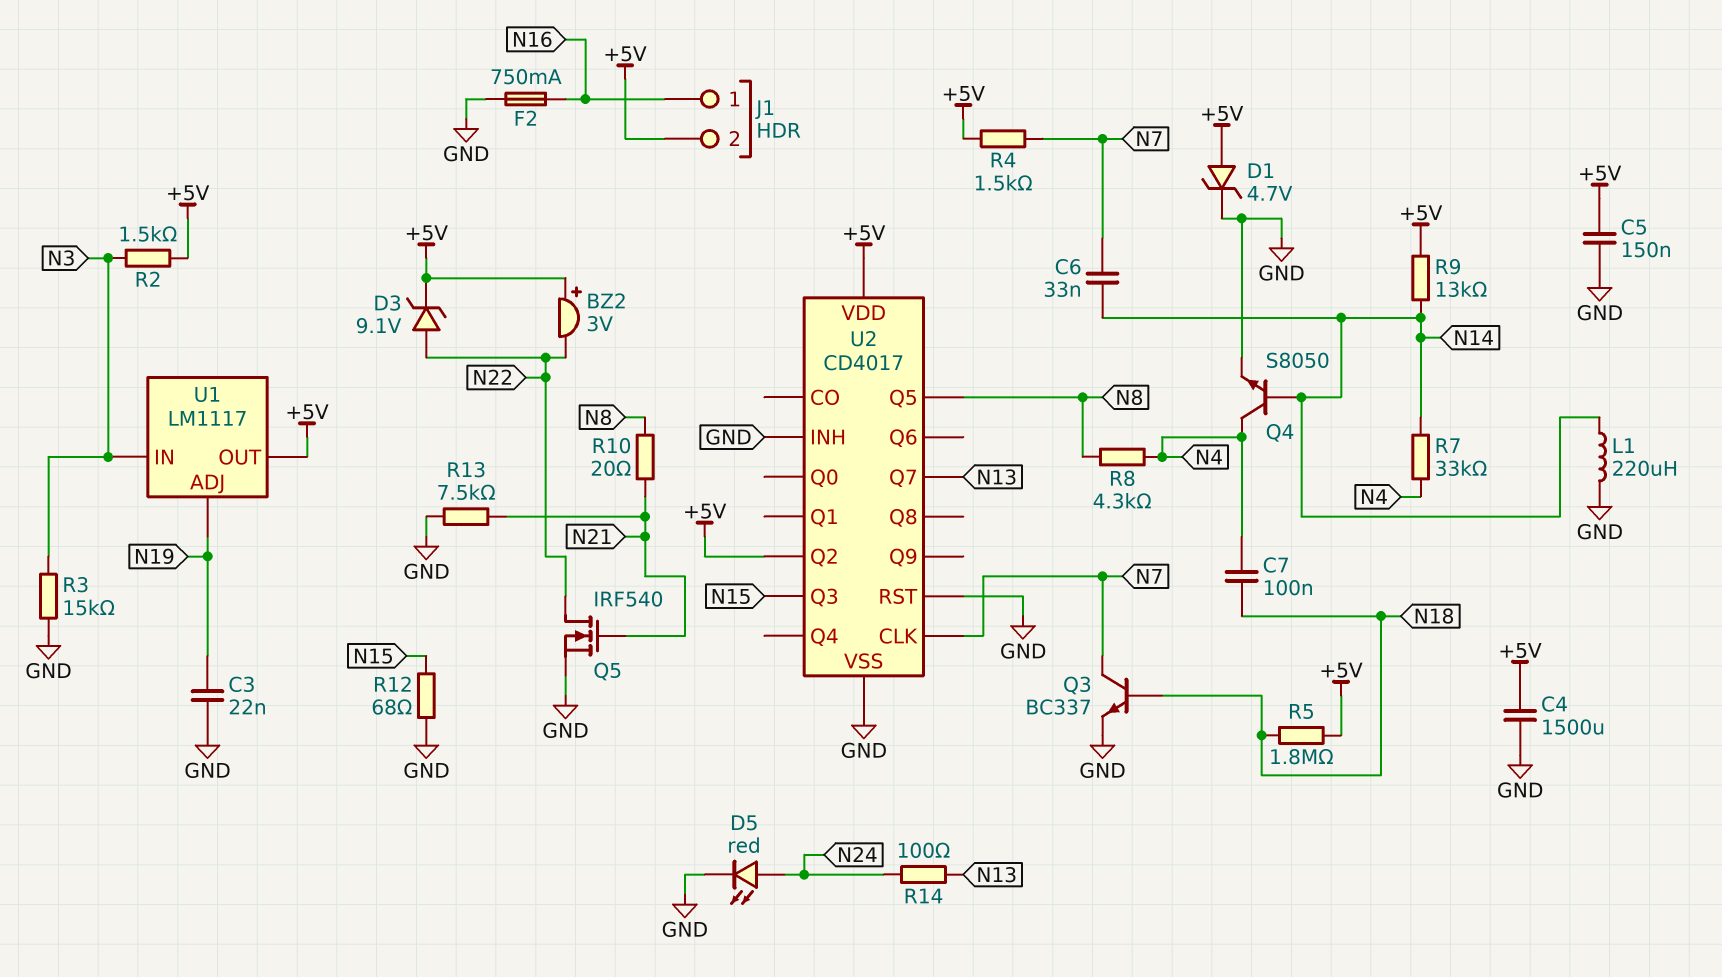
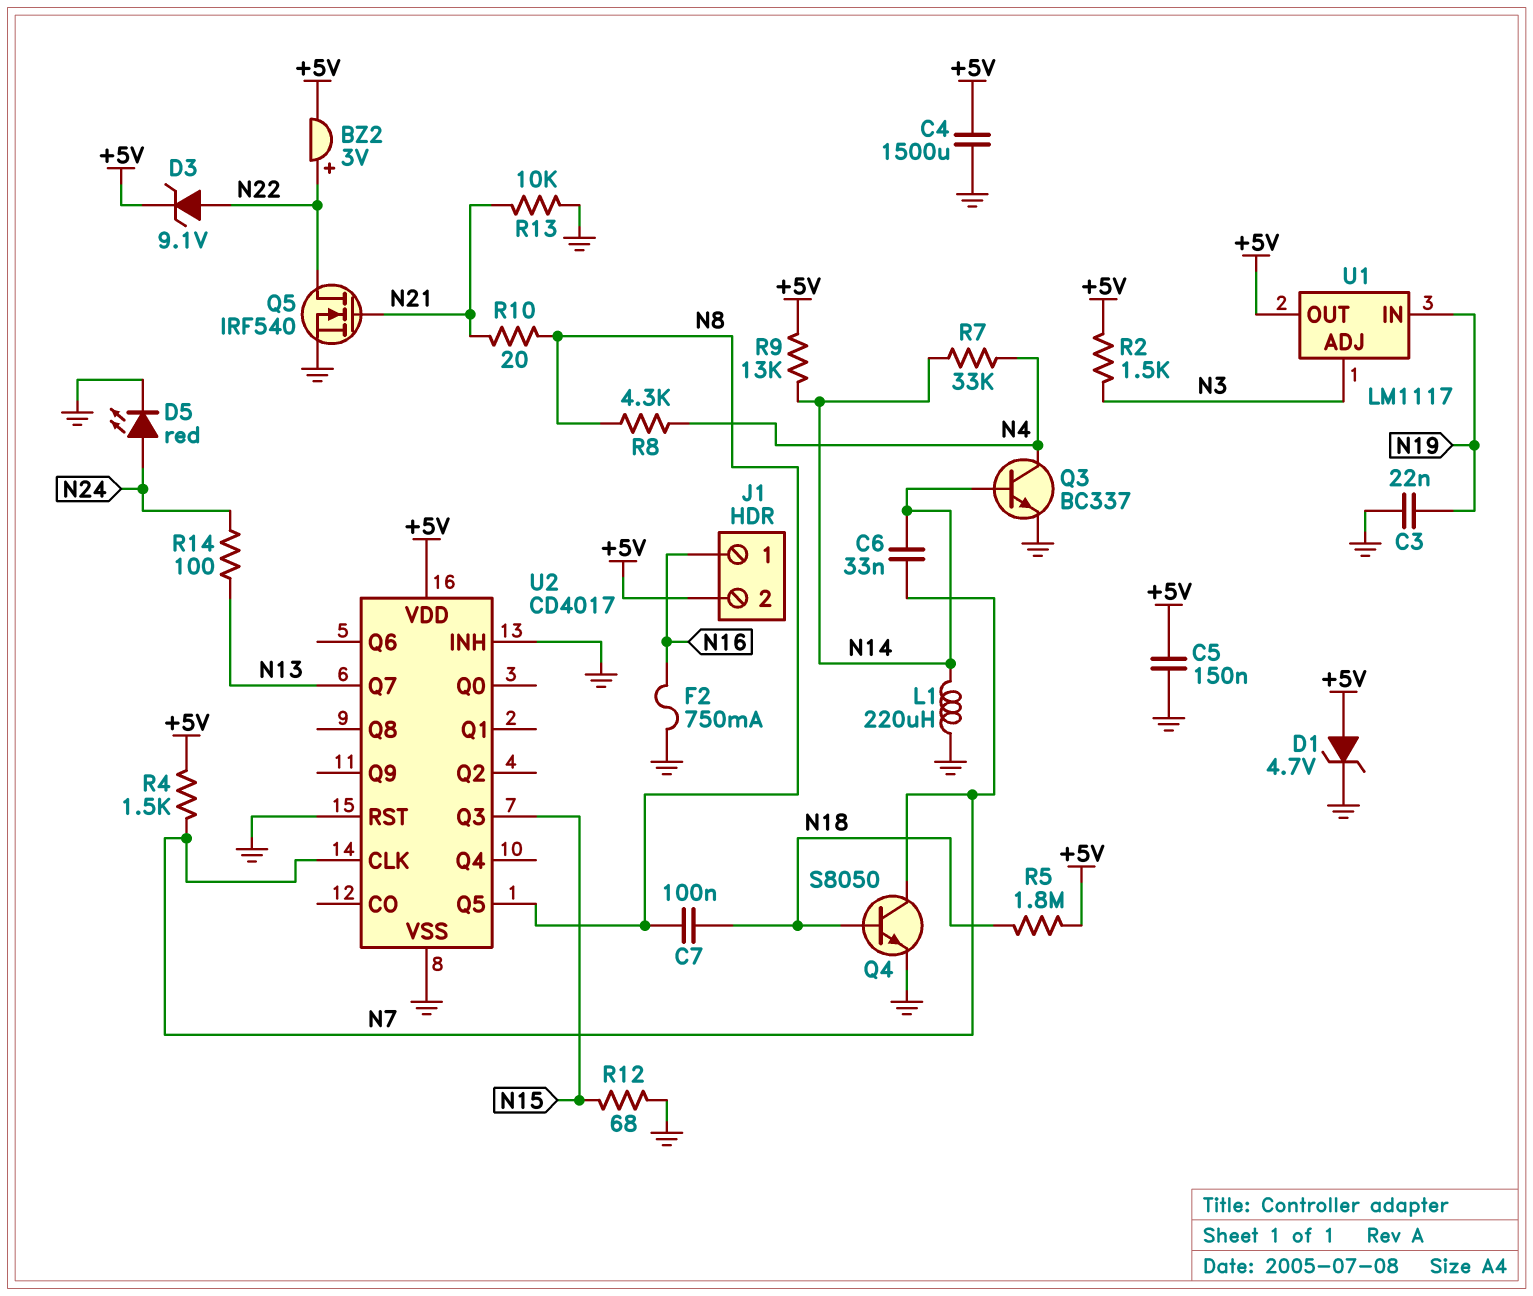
BZ2: buzzer 3V (plus +5V, minus N22) -> buzzer 3V (plus N22, minus +5V)
C7: 100nF (N4, N18) -> 100nF (N8, N18)
Q3: NPN BC337 (B N18, C N7, E GND) -> NPN BC337 (B N14, C N4, E GND)
Q4: NPN S8050 (B N14, C N4, E GND) -> NPN S8050 (B N18, C N7, E GND)
R3: 15k (GND, N3) -> none
R13: 7.5k (GND, N21) -> 10k (GND, N21)
U1 pin ADJ: N19 -> N3
U1 pin IN: N3 -> N19
U2 pin Q2: +5V -> none

